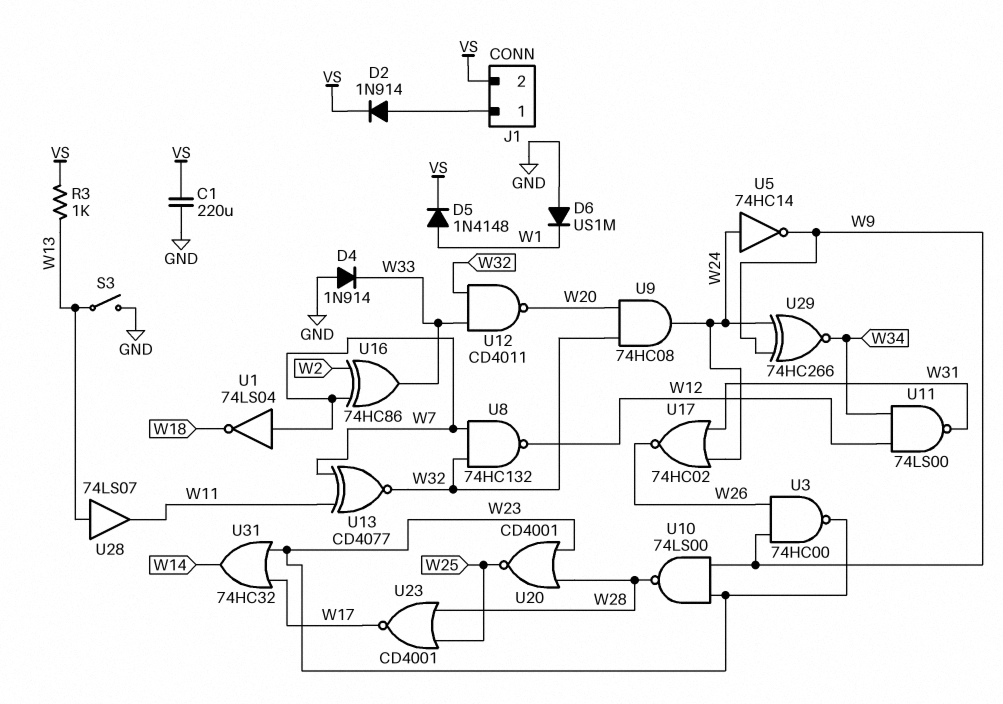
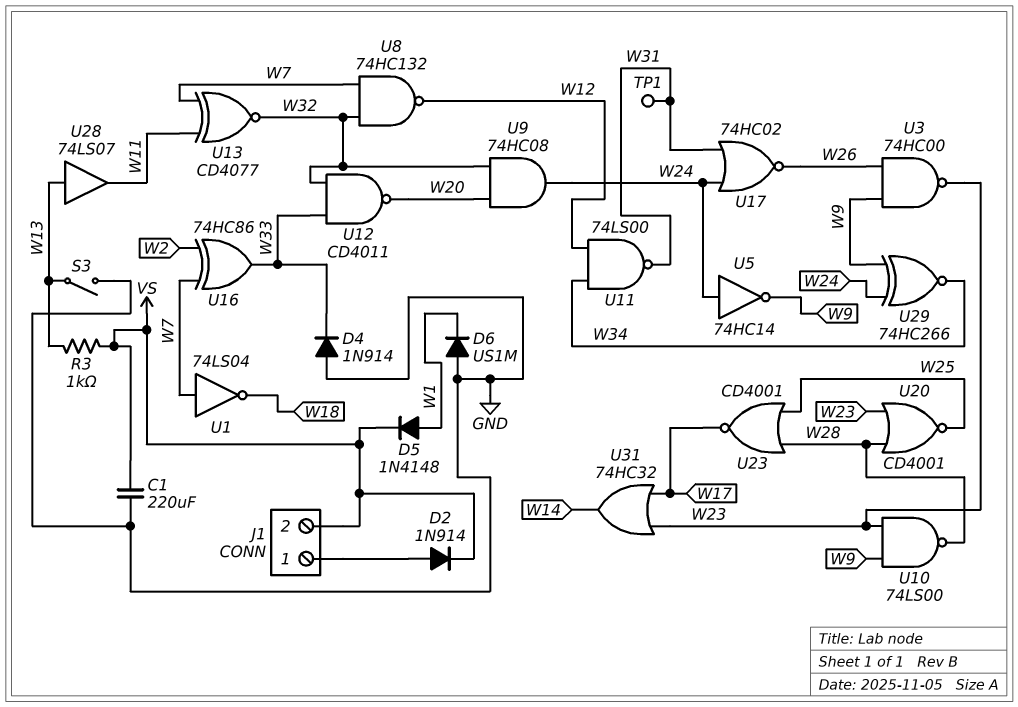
TP1: none -> test point (W31)

